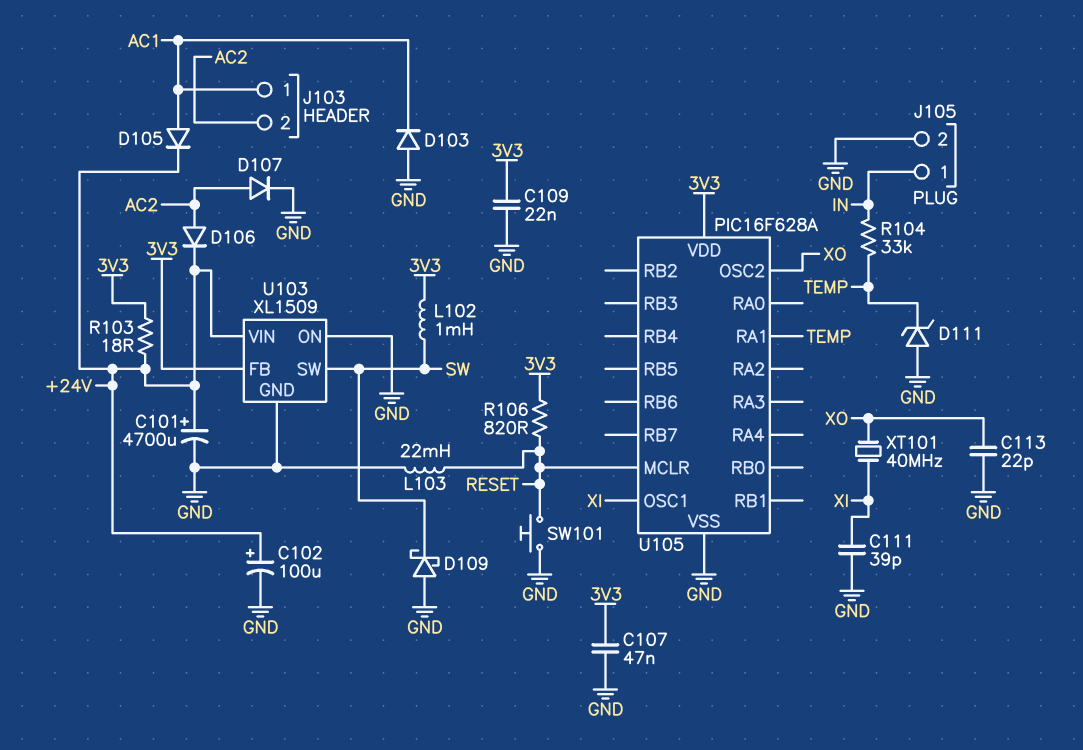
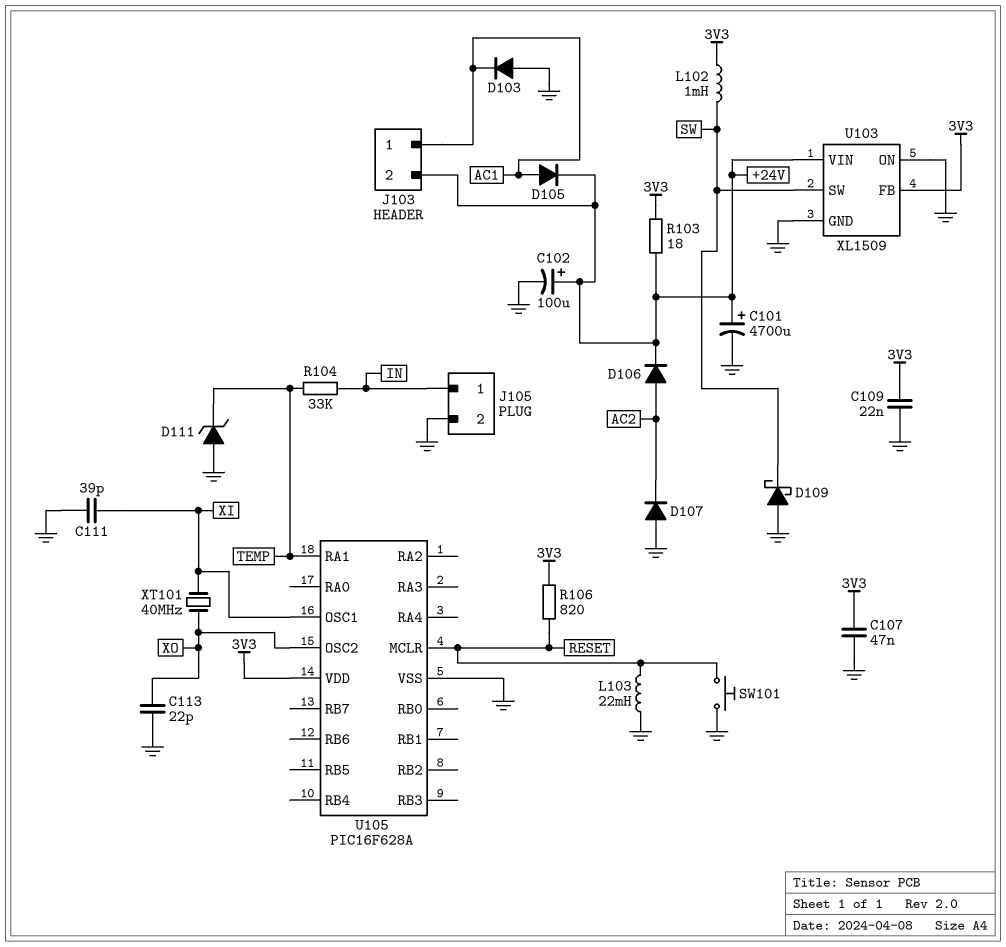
D107: diode (A AC2, K GND) -> diode (A GND, K AC2)
J103 pin 2: AC2 -> +24V

